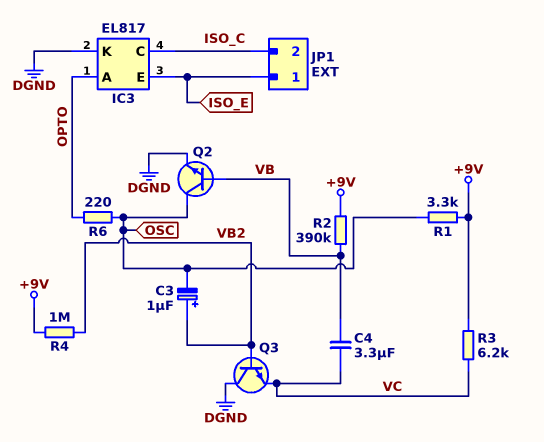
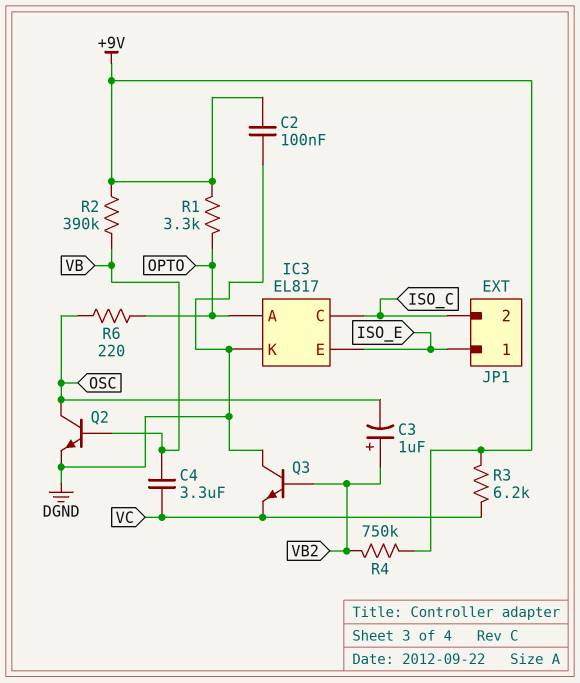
C2: none -> 100nF (+9V, DGND)
R1: 3.3k (+9V, OSC) -> 3.3k (+9V, OPTO)
R4: 1M (+9V, VB2) -> 750k (+9V, VB2)

